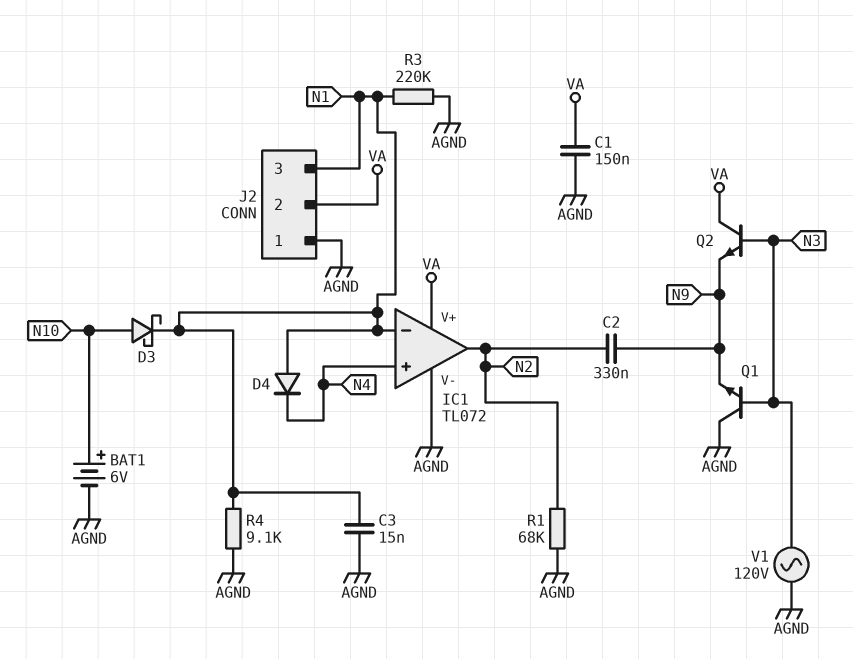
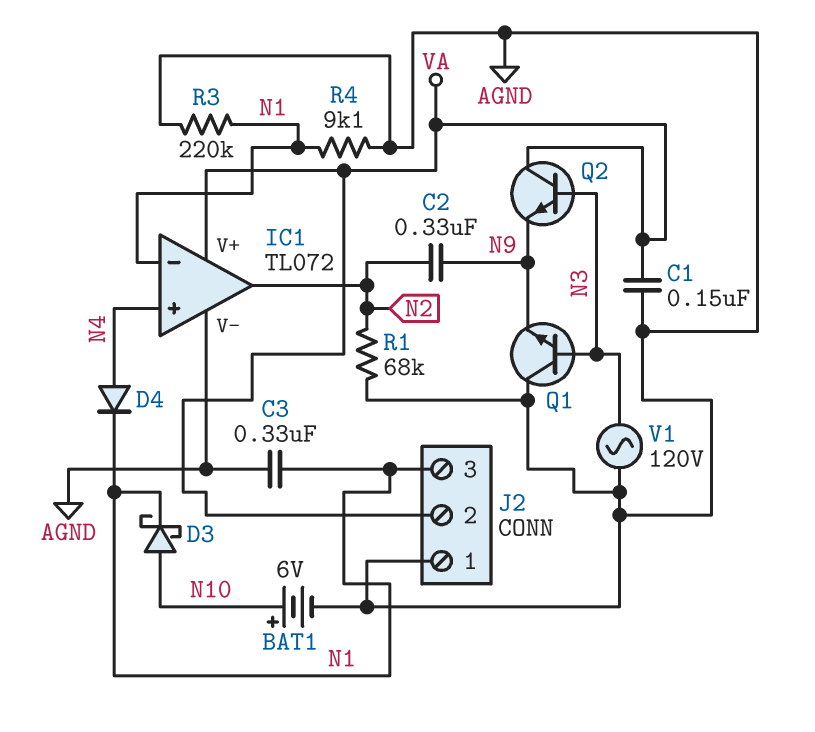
C3: 15nF (AGND, N1) -> 330nF (AGND, N1)
D4: diode (A N1, K N4) -> diode (A N4, K N1)

